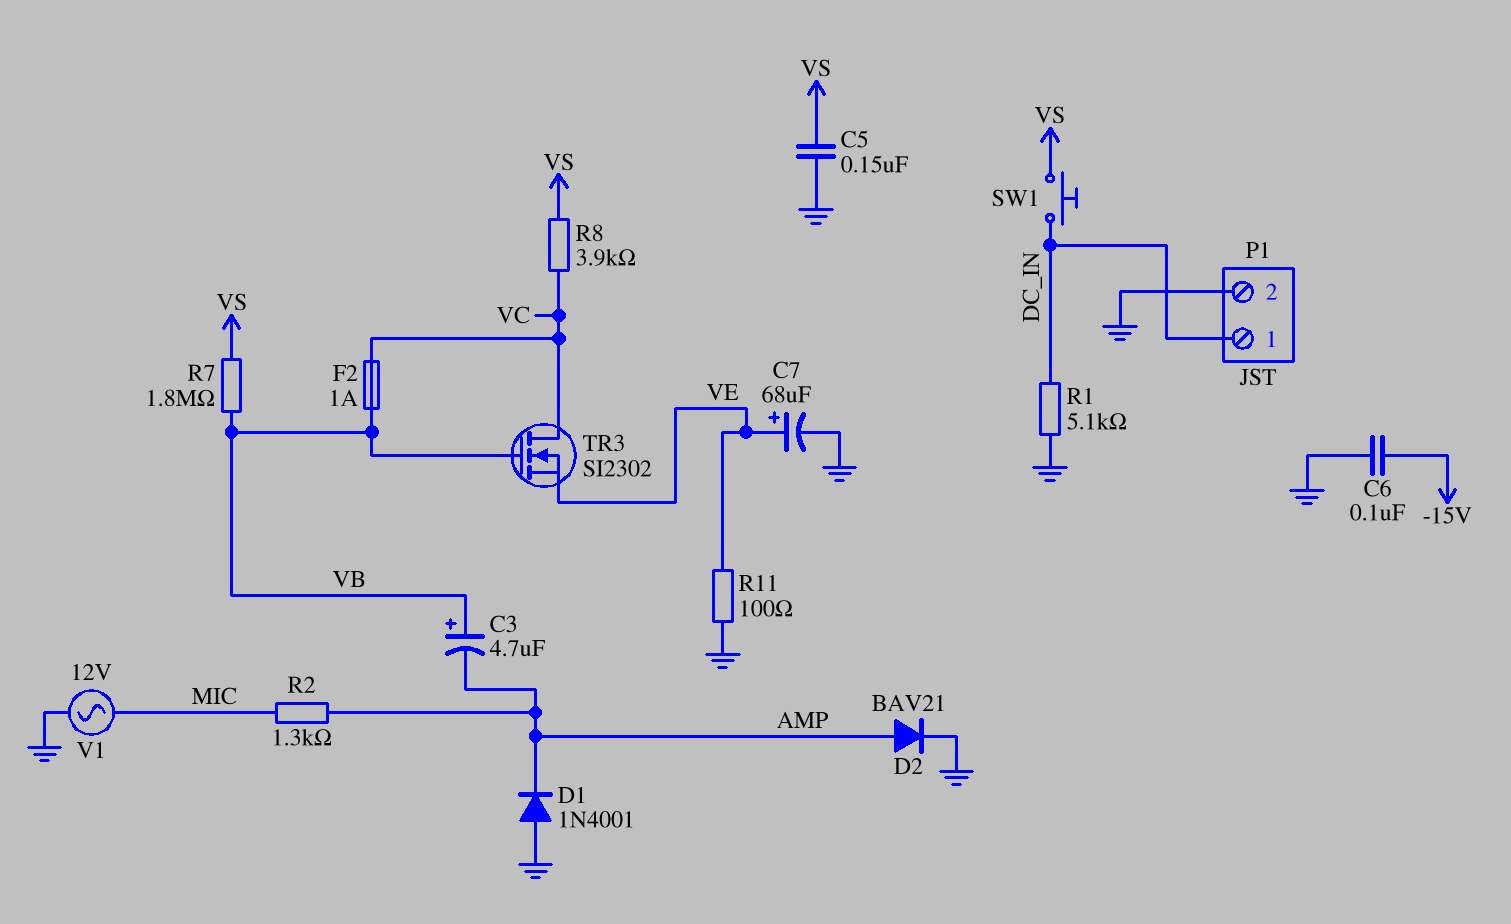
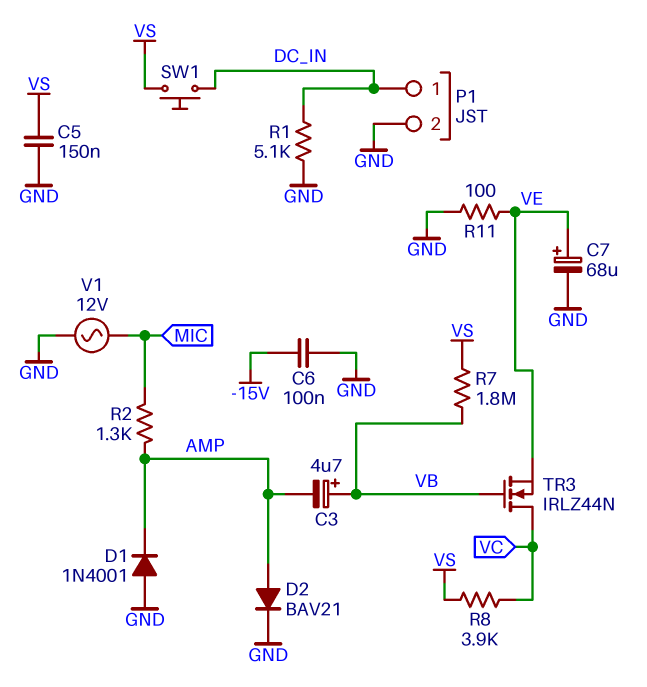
F2: 1A (VB, VC) -> none
TR3: NMOS SI2302 (G VB, D VC, S VE) -> NMOS IRLZ44N (G VB, D VC, S VE)

